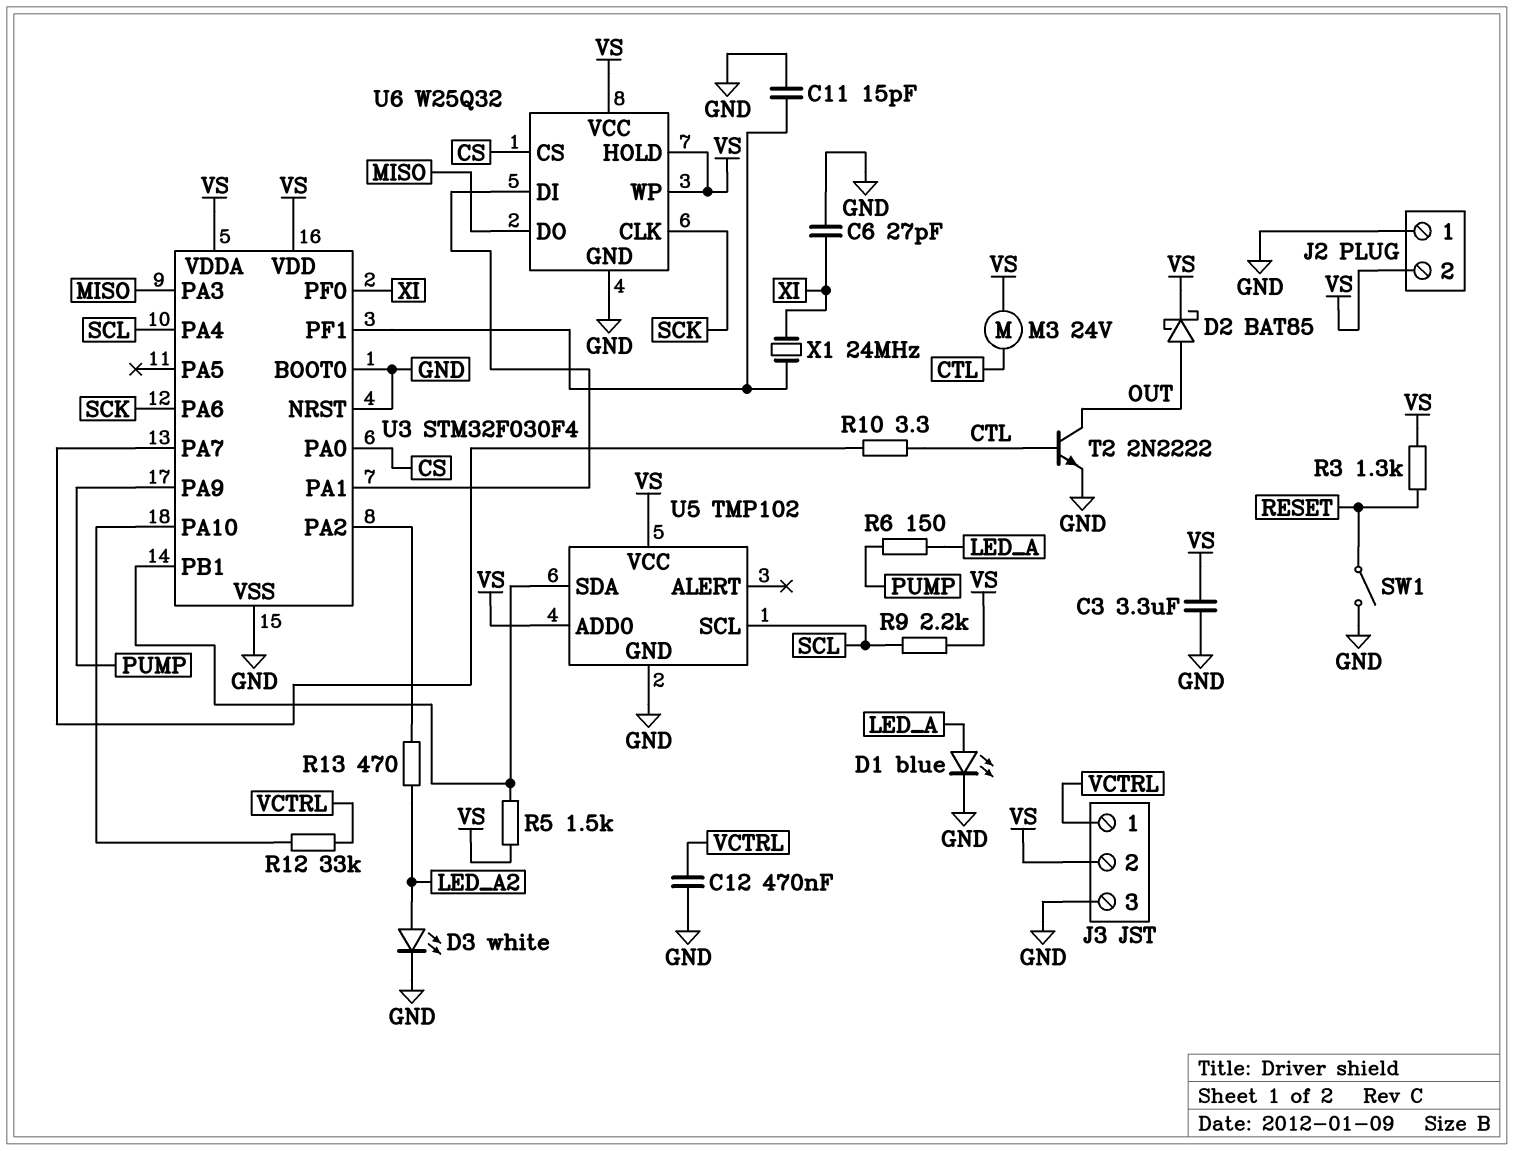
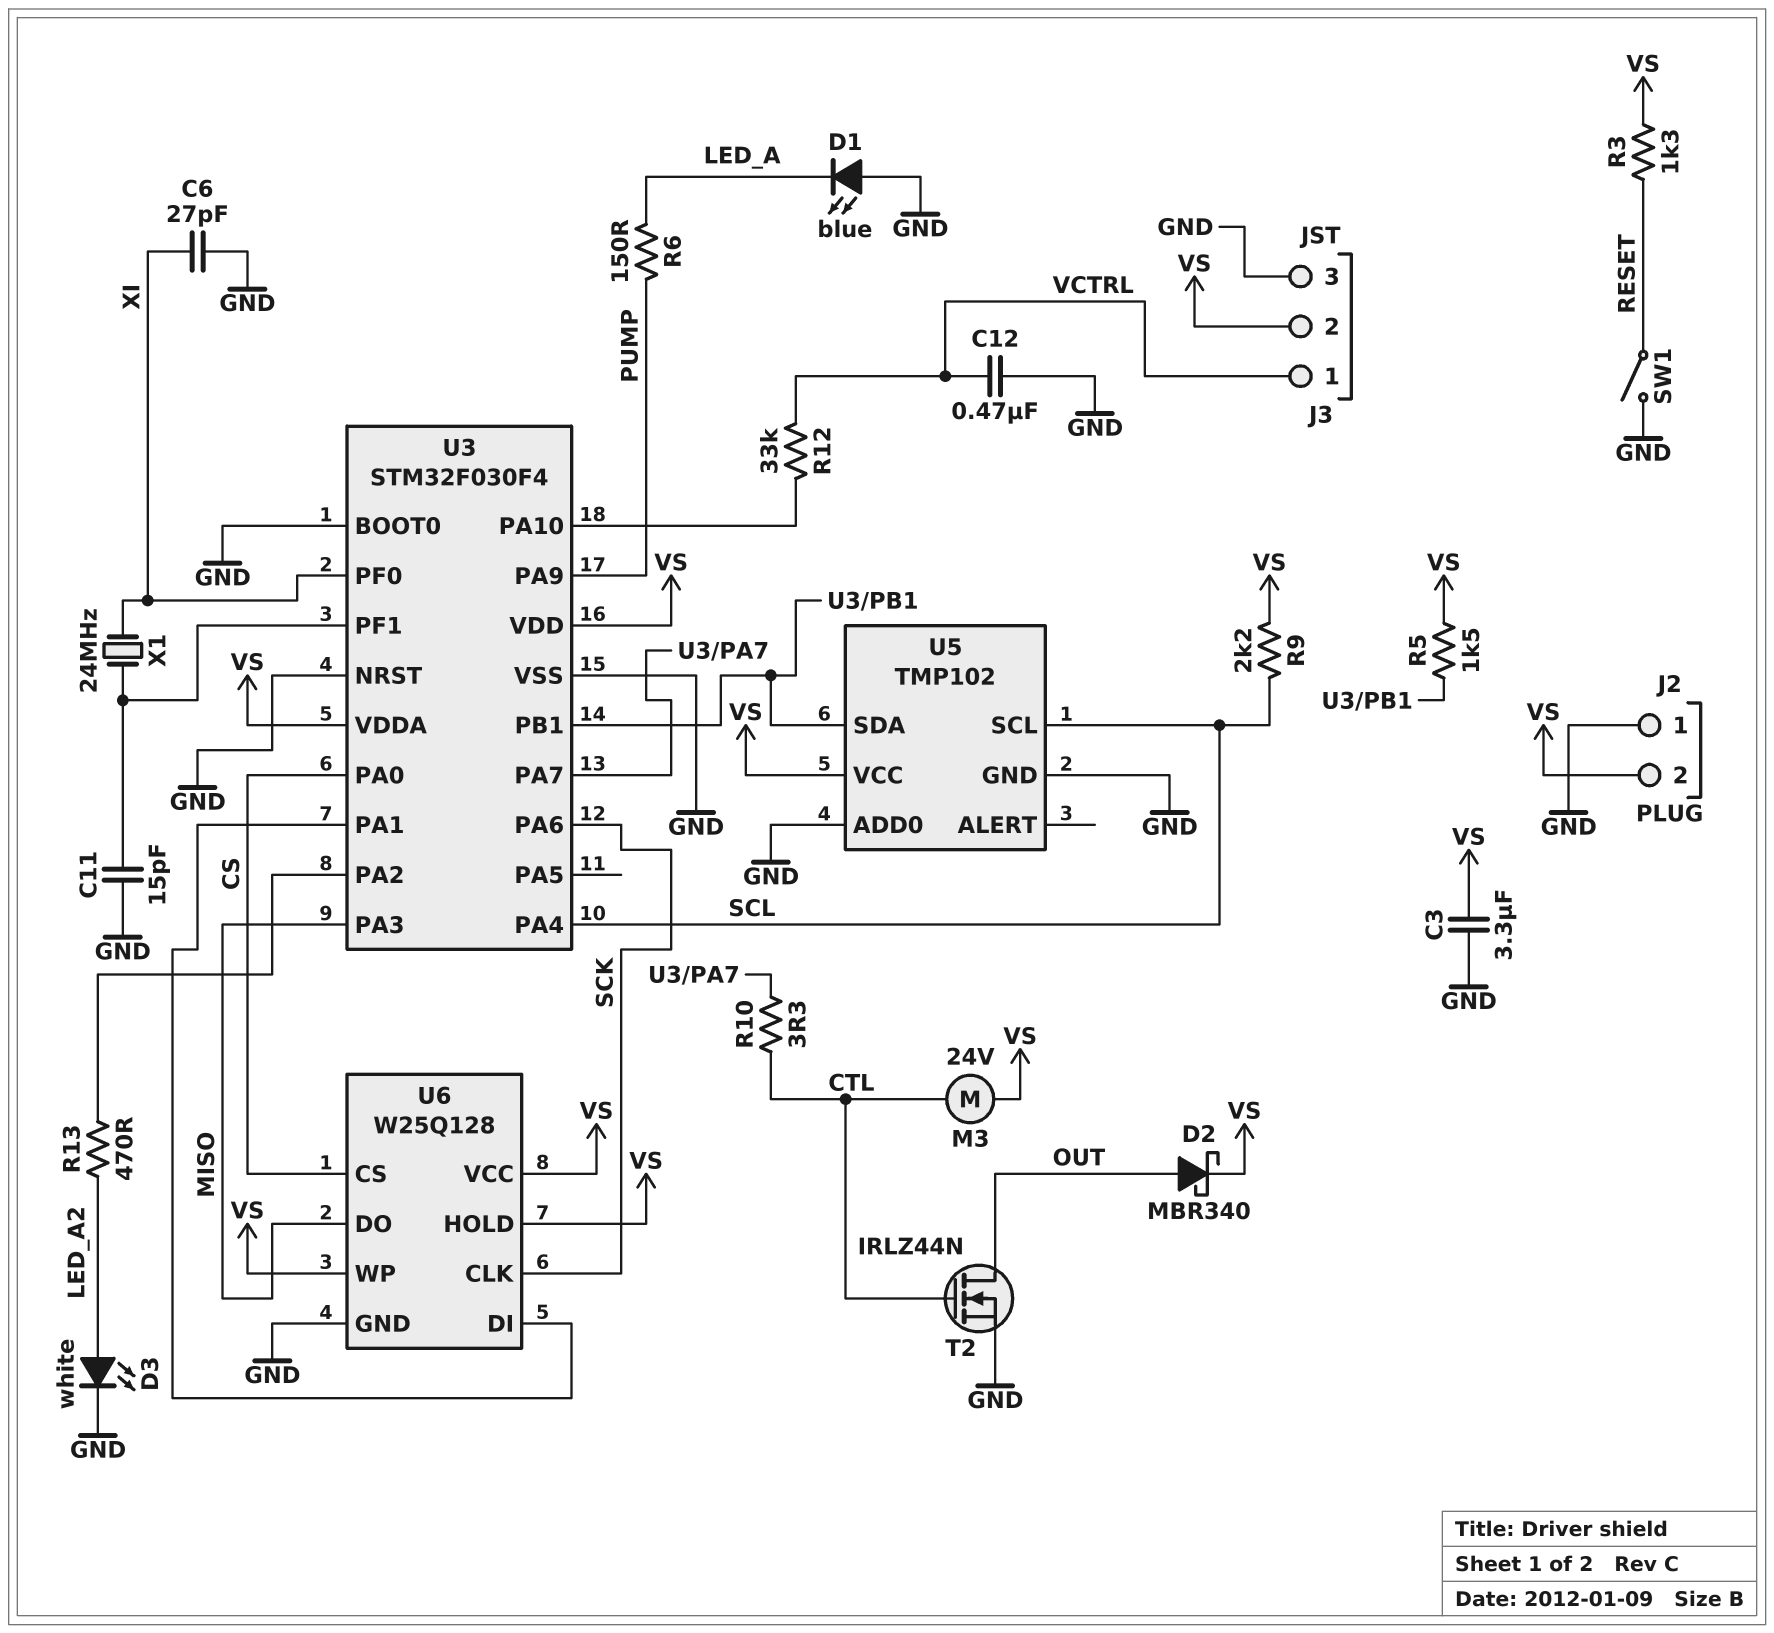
D1: LED blue (A LED_A, K GND) -> LED blue (A GND, K LED_A)
D2: schottky BAT85 (A OUT, K VS) -> schottky MBR340 (A OUT, K VS)
T2: NPN 2N2222 (B CTL, C OUT, E GND) -> NMOS IRLZ44N (G CTL, D OUT, S GND)
U5 pin ADD0: VS -> GND
U6: W25Q32 -> W25Q128

